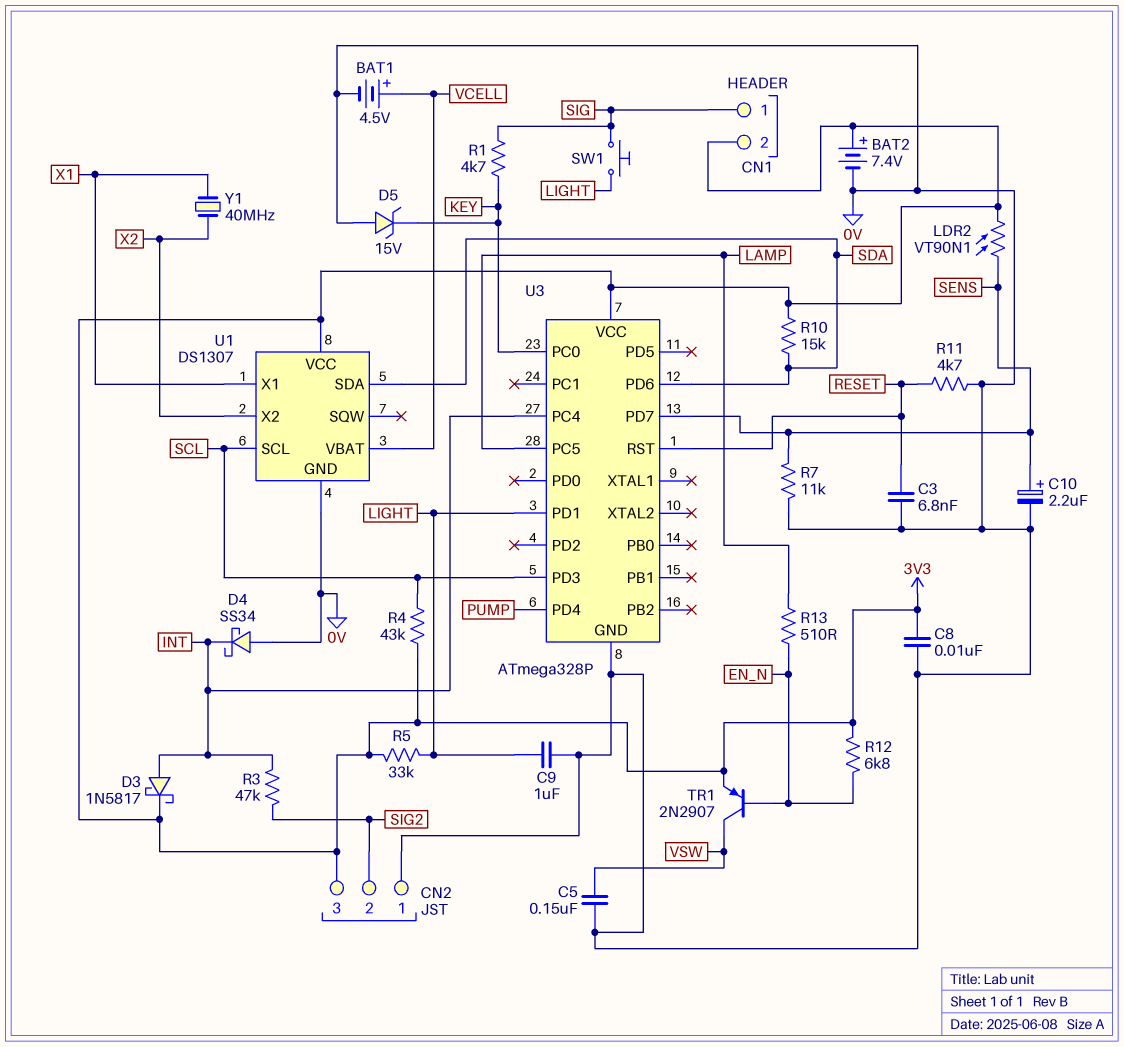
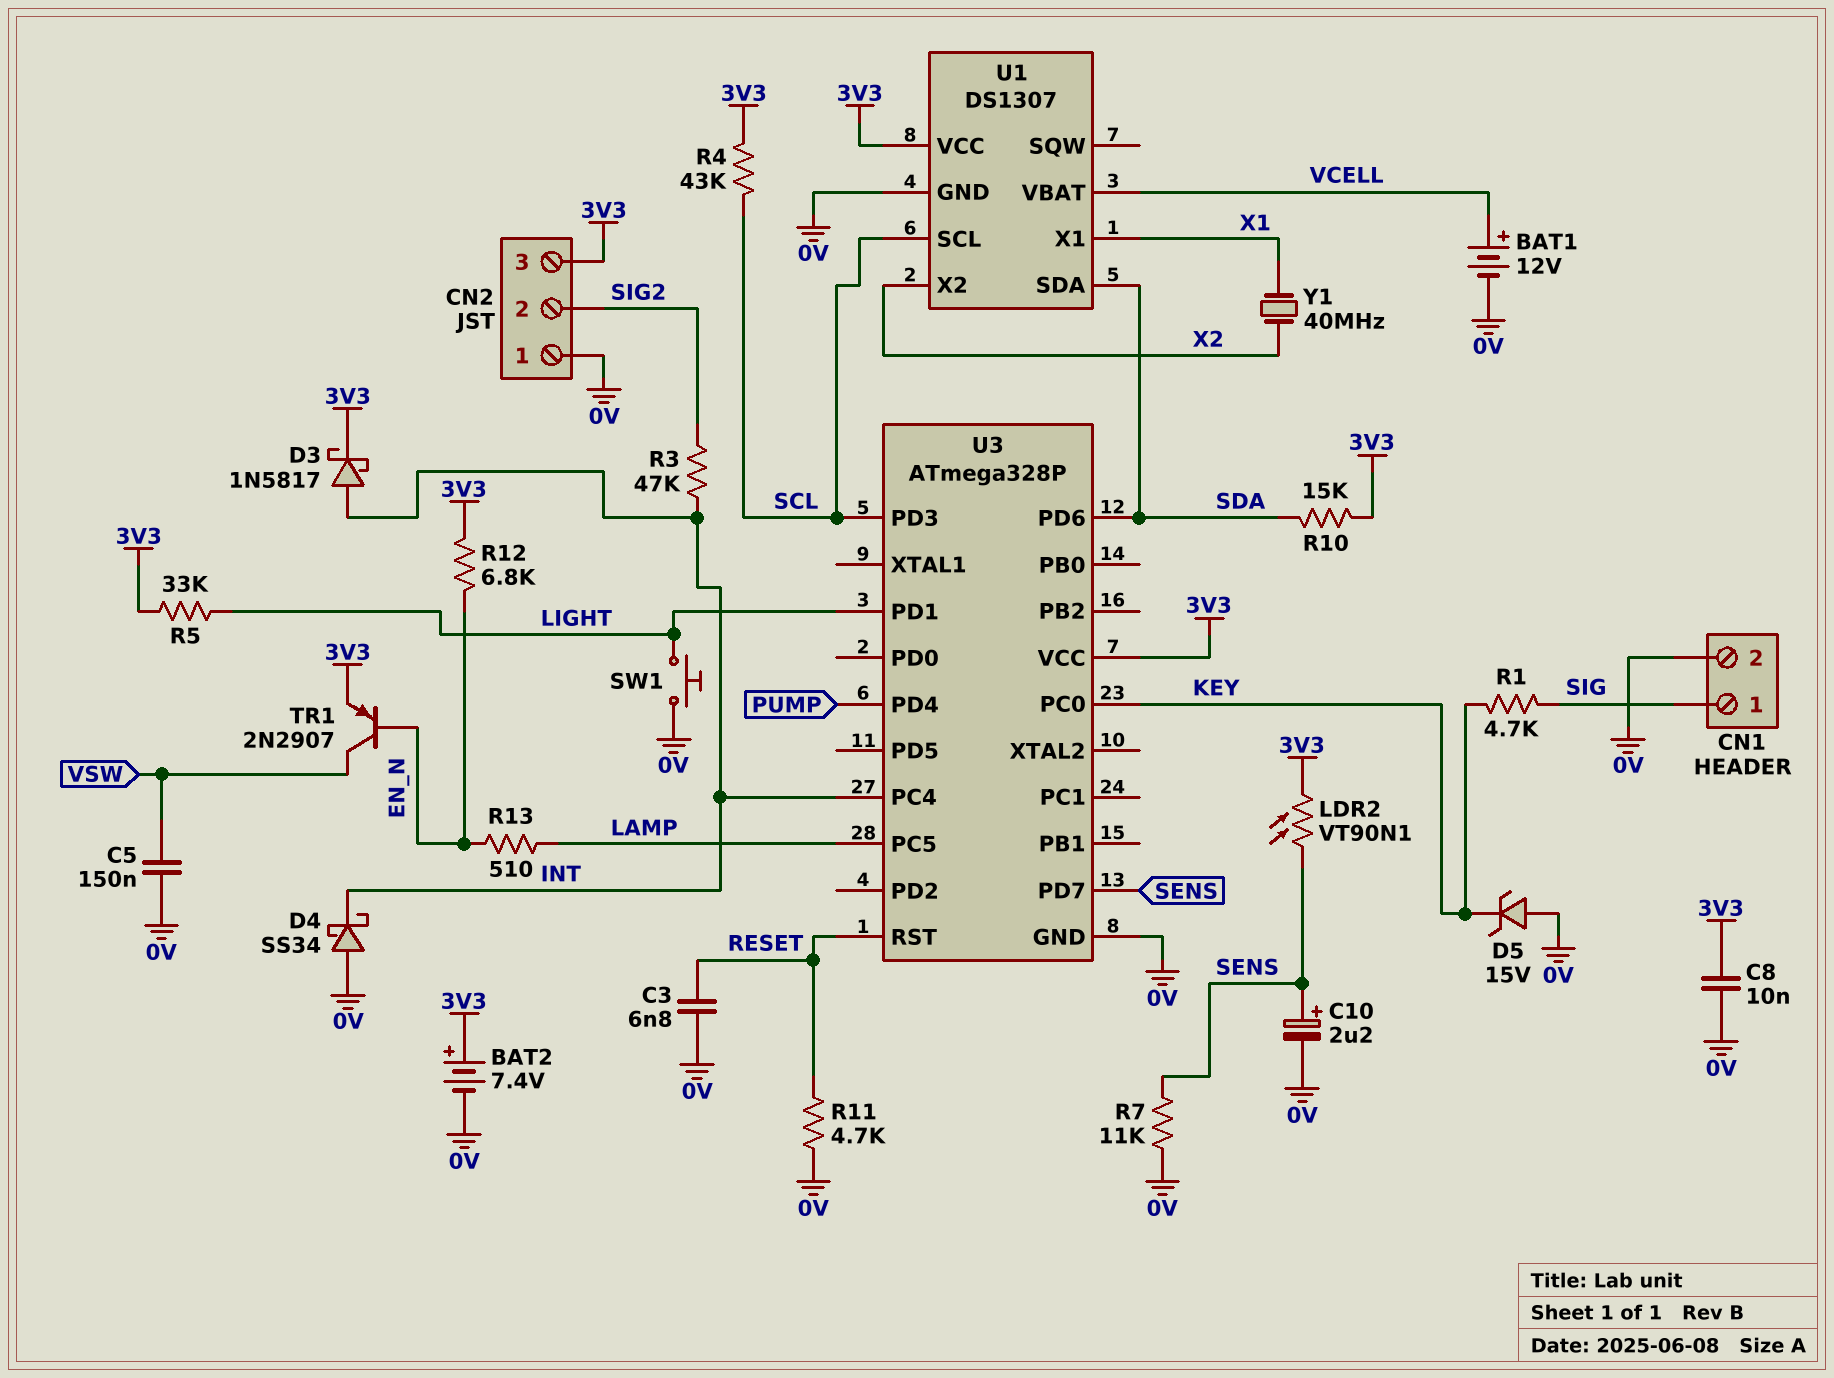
BAT1: 4.5V (plus VCELL, minus 0V) -> 12V (plus VCELL, minus 0V)
C9: 1uF (0V, LIGHT) -> none
CN1 pin 2: 3V3 -> 0V
SW1: button (LIGHT, SIG) -> button (0V, LIGHT)

